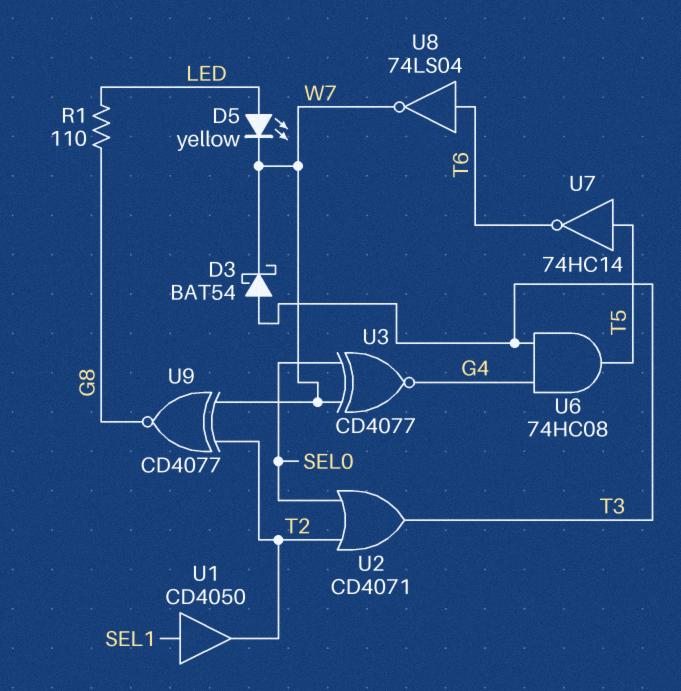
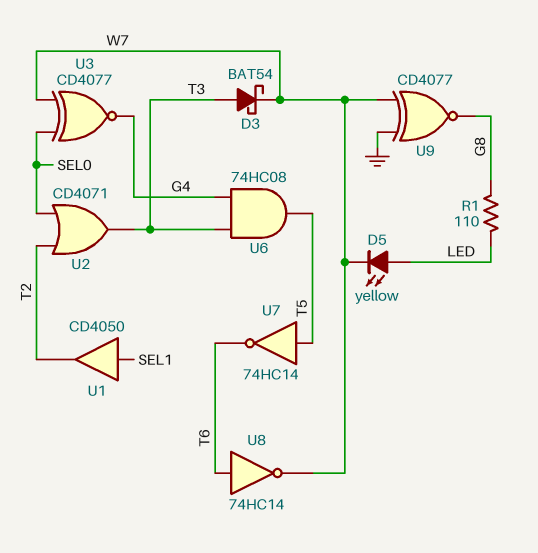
U8: NOT 74LS04 (in T6, out W7) -> NOT 74HC14 (in T6, out W7)
U9: XNOR CD4077 (in T2, in W7, out G8) -> XNOR CD4077 (in GND, in W7, out G8)

